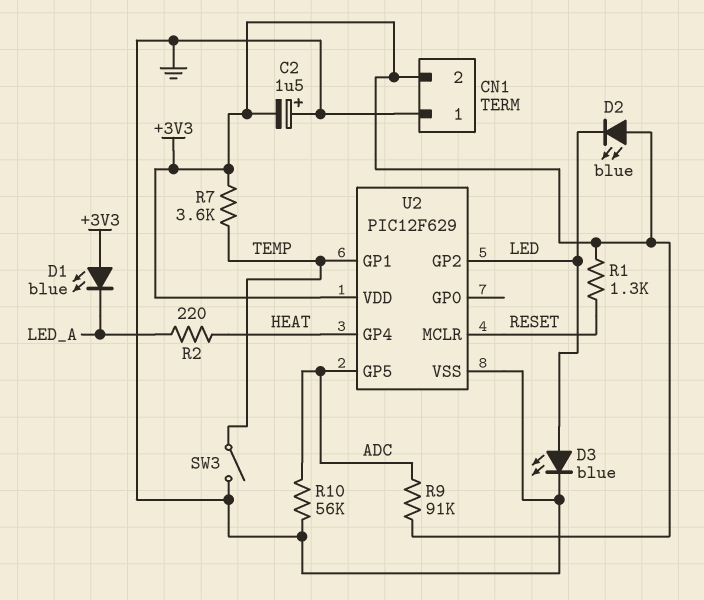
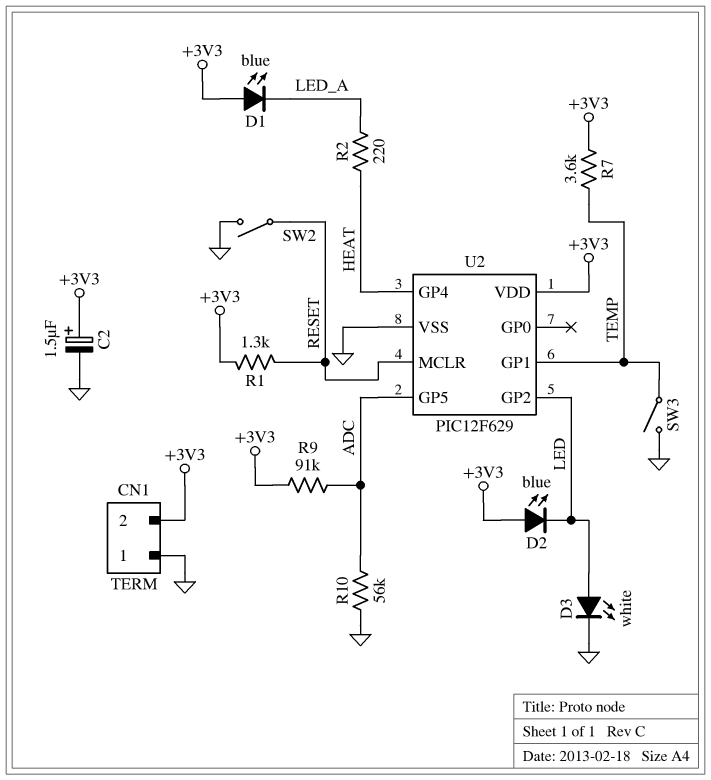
C2: 1.5uF (plus GND, minus +3V3) -> 1.5uF (plus +3V3, minus GND)
D3: LED blue (A LED, K GND) -> LED white (A LED, K GND)
SW2: none -> switch (GND, RESET)

